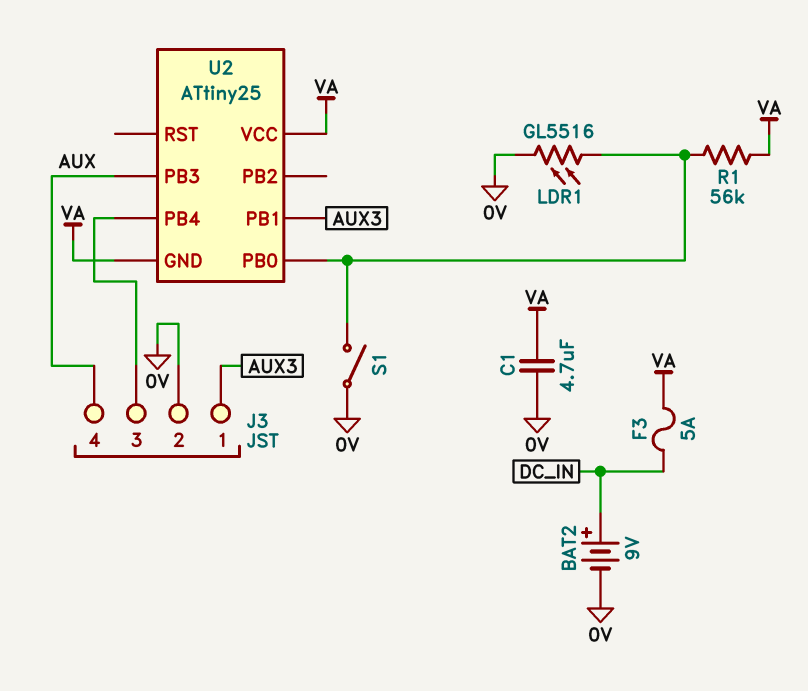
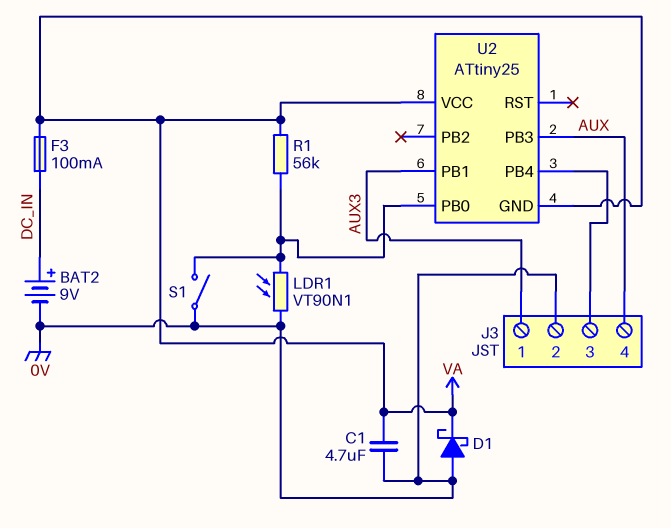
D1: none -> schottky (A 0V, K VA)
F3: 5A (DC_IN, VA) -> 100mA (DC_IN, VA)
LDR1: GL5516 (0V, U2/PB0) -> VT90N1 (0V, U2/PB0)

